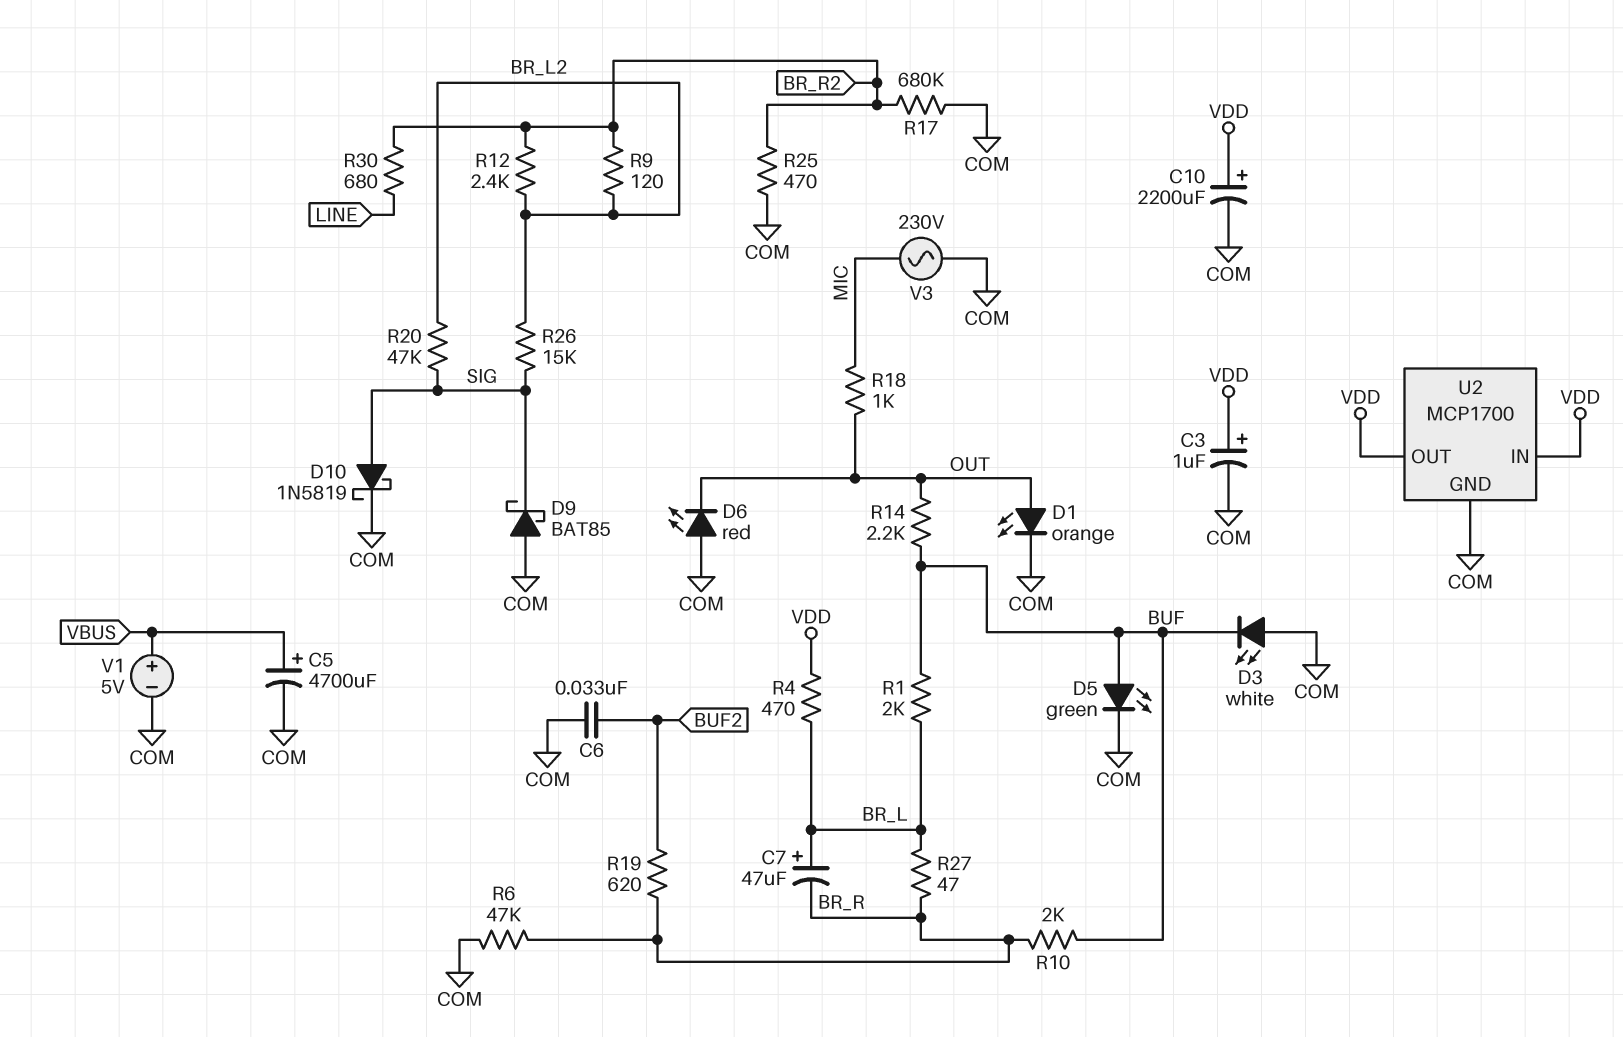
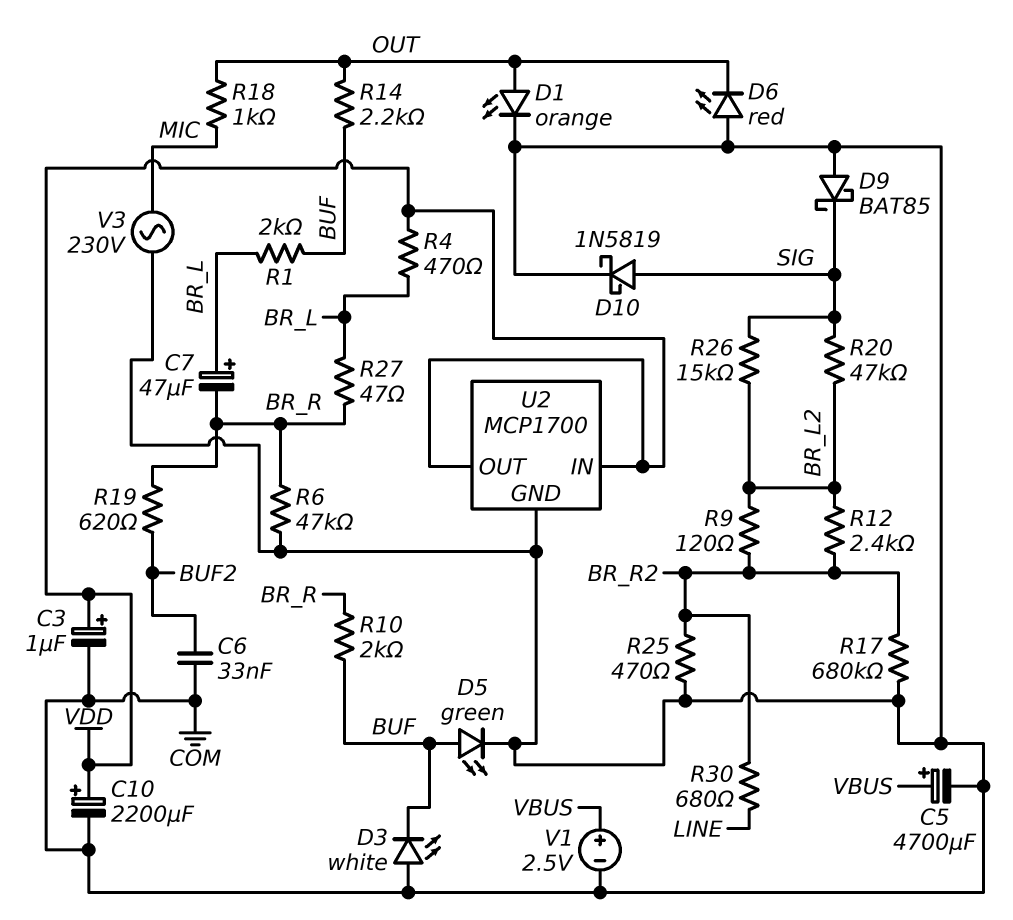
V1: 5V (plus VBUS, minus COM) -> 2.5V (plus VBUS, minus COM)

